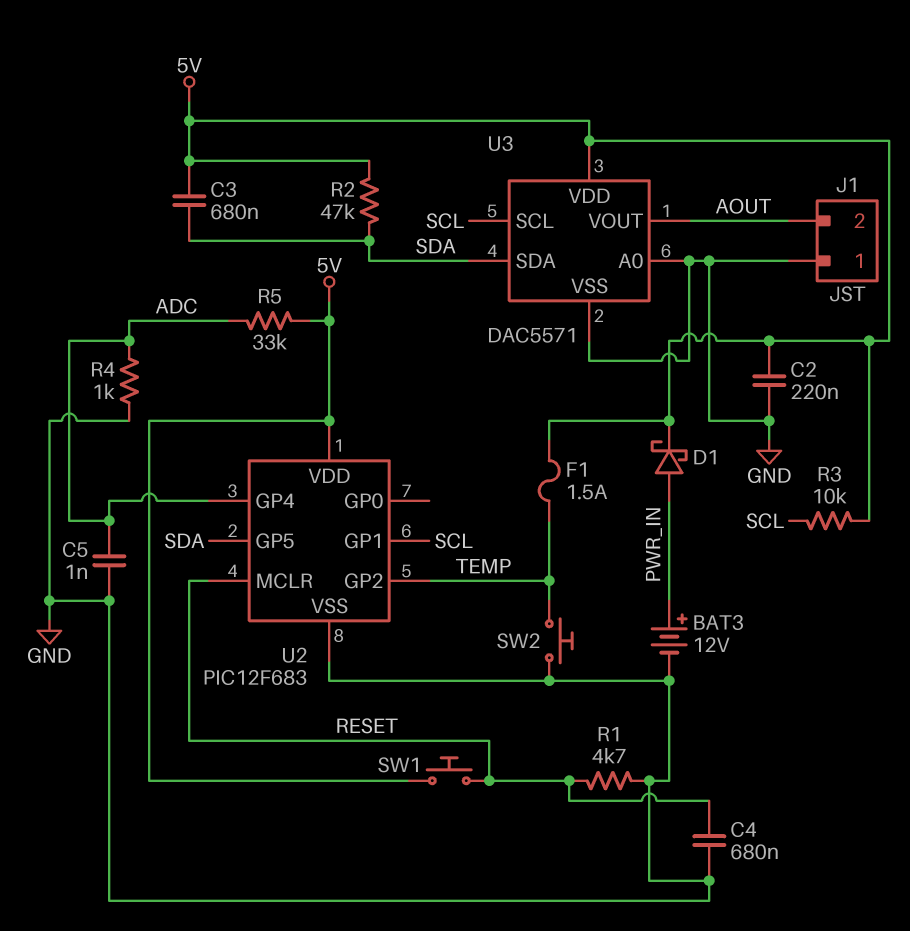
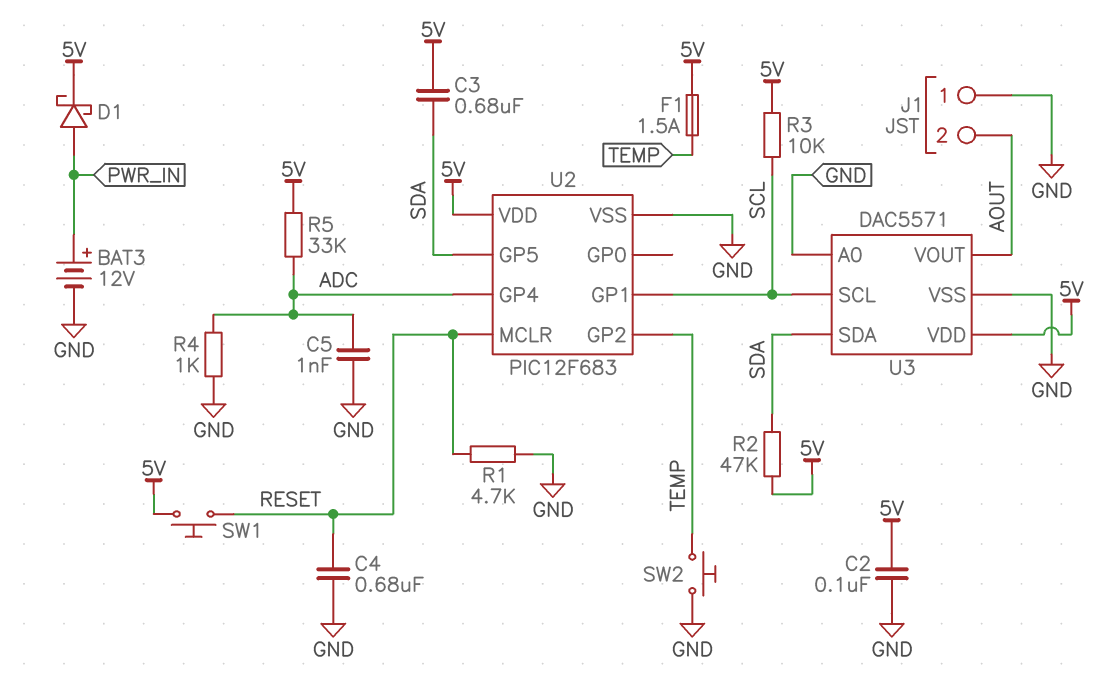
C2: 220nF (5V, GND) -> 100nF (5V, GND)

